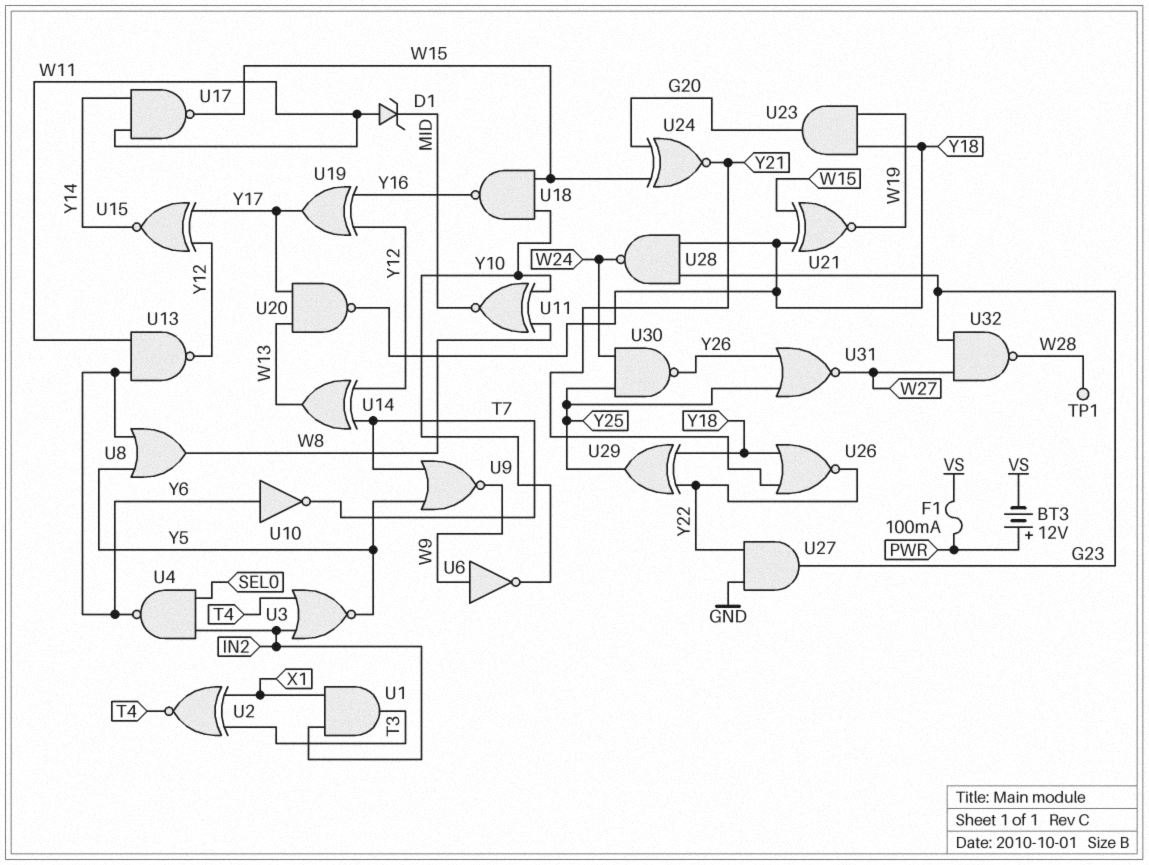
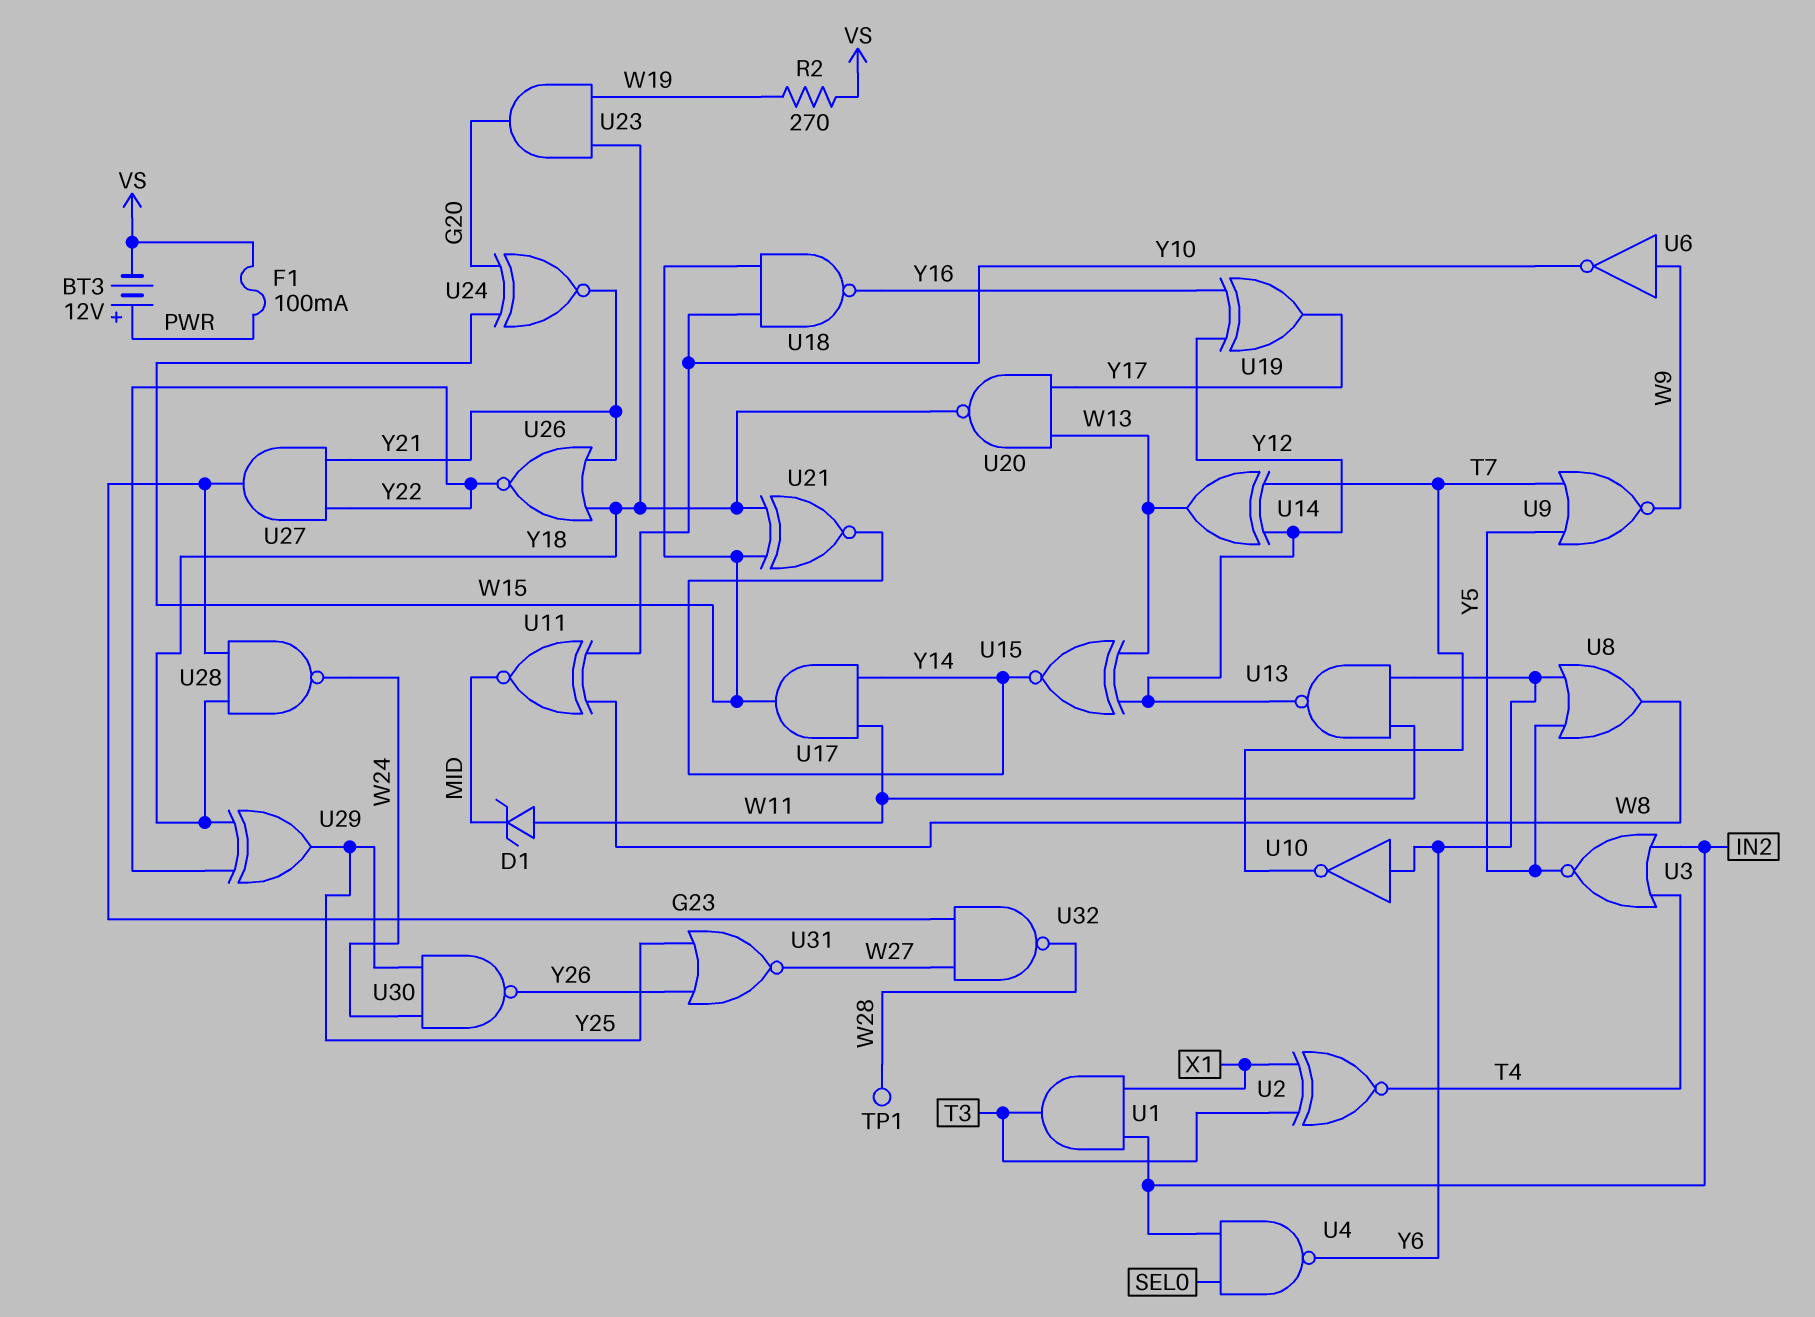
R2: none -> 270 (VS, W19)
U15: XNOR (in Y12, in Y17, out Y14) -> XNOR (in W13, in Y12, out Y14)
U17: NAND (in W11, in Y14, out W15) -> AND (in W11, in Y14, out W15)
U21: XNOR (in W15, in Y18, out W19) -> XNOR (in W15, in Y18, out Y14)
U27: AND (in GND, in Y22, out G23) -> AND (in Y21, in Y22, out G23)

